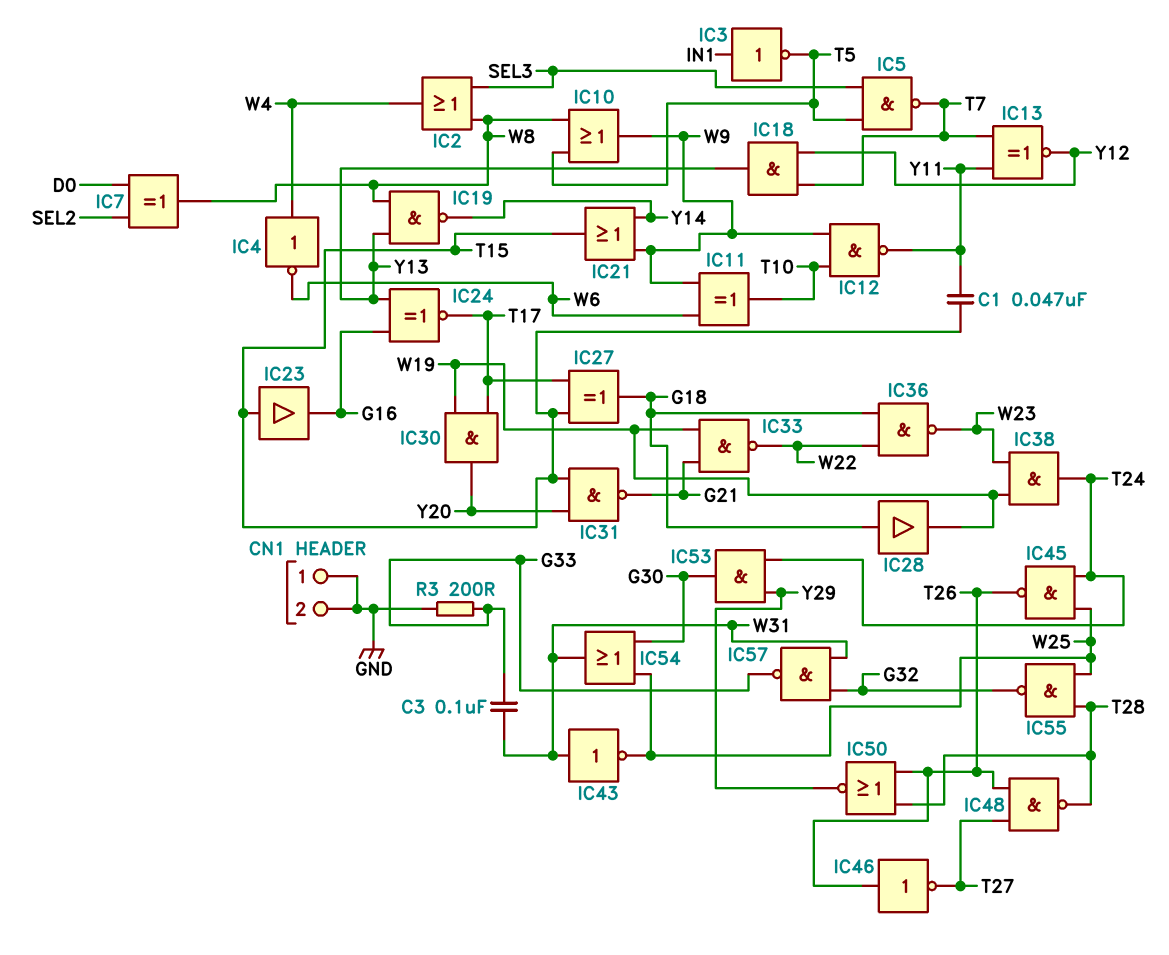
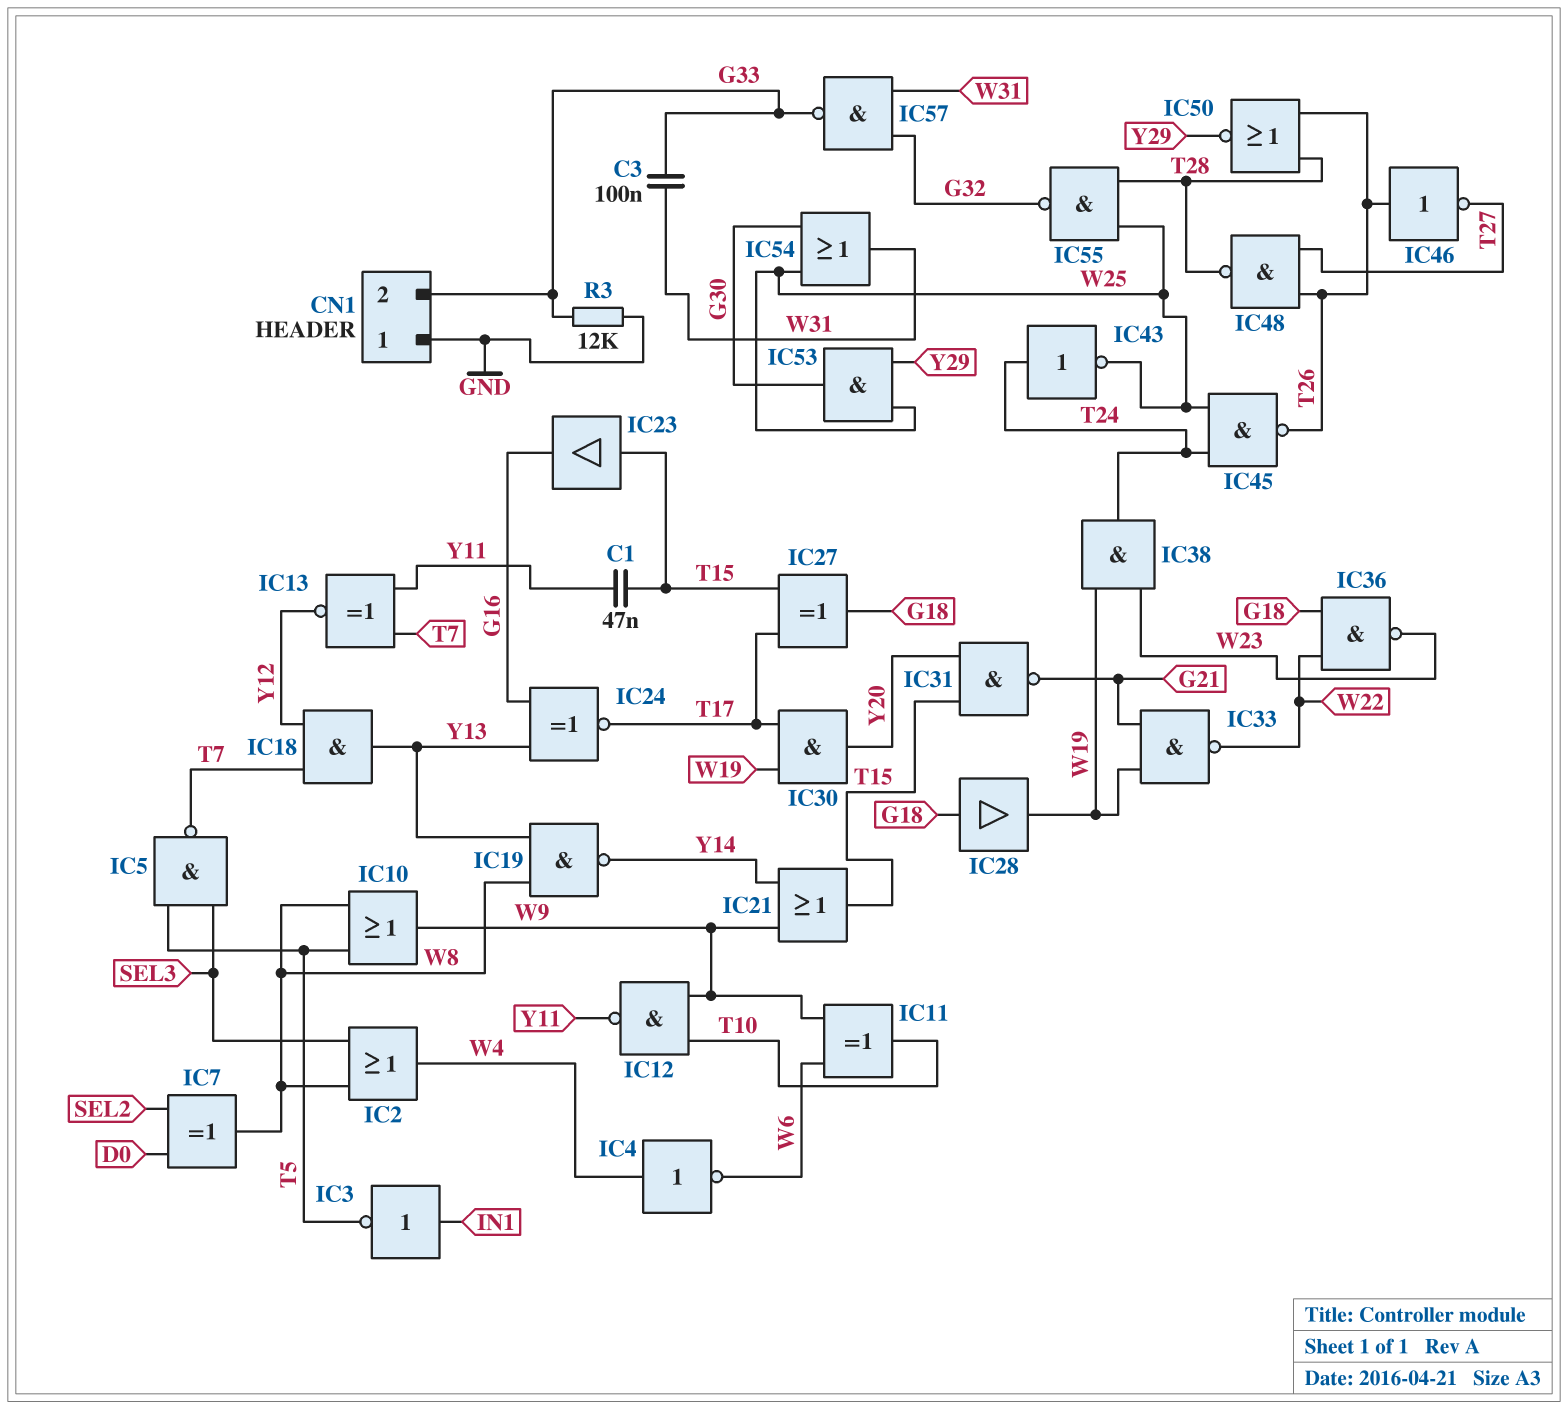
CN1 pin 2: GND -> G33
IC43: NOT (in W31, out W25) -> NOT (in T24, out W25)
IC53: AND (in T24, in Y29, out G30) -> AND (in W25, in Y29, out G30)
R3: 200 (G33, GND) -> 12k (G33, GND)

